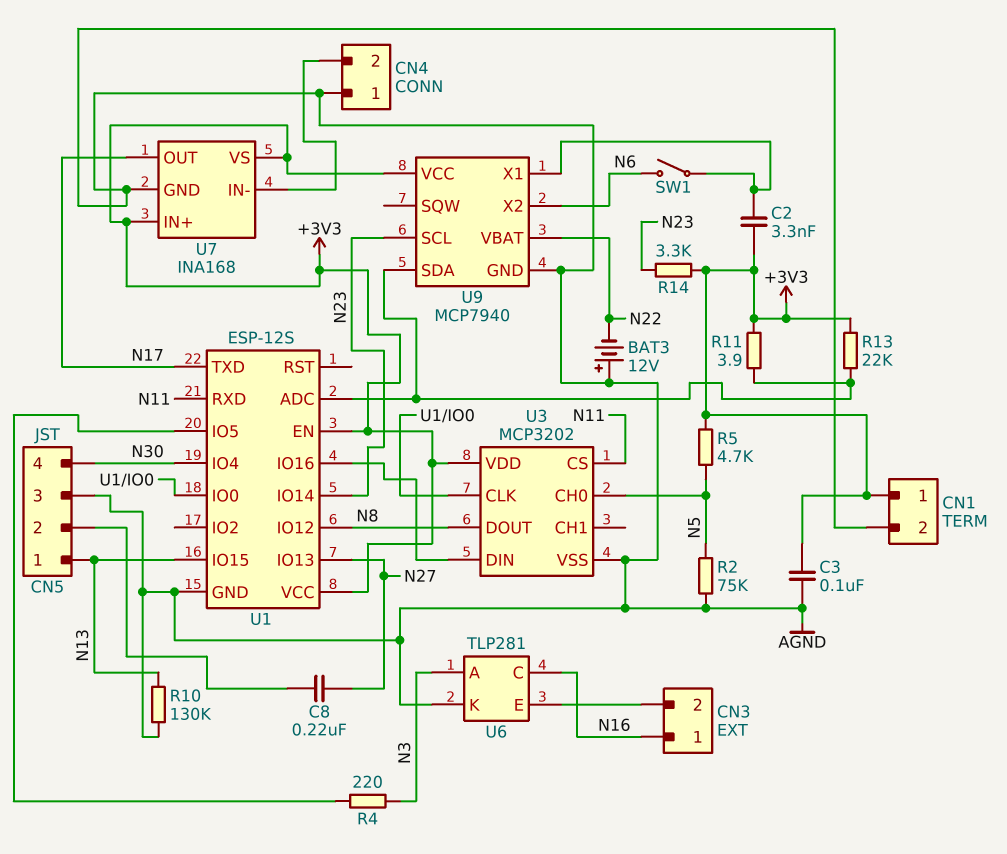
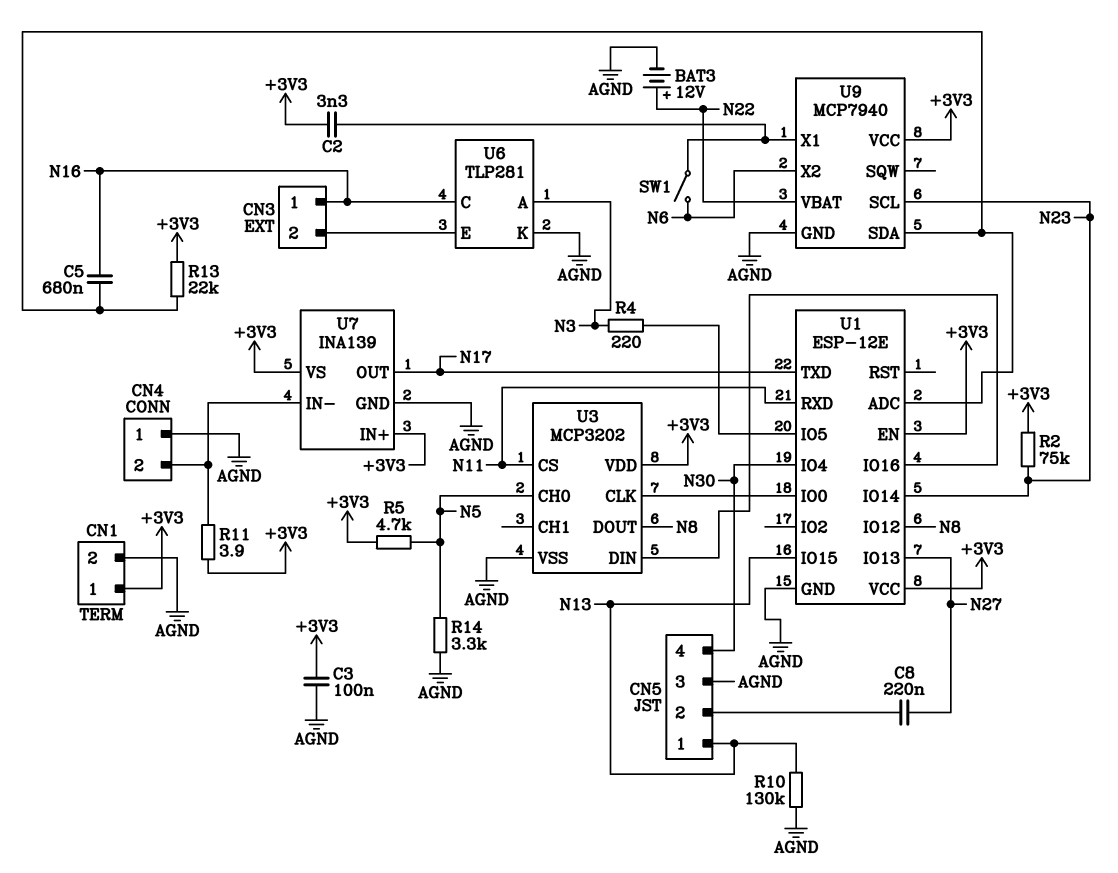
BAT3: 12V (plus AGND, minus N22) -> 12V (plus N22, minus AGND)
C5: none -> 680nF (N16, U1/ADC)
R2: 75k (AGND, N5) -> 75k (+3V3, N23)
R11: 3.9 (+3V3, U1/ADC) -> 3.9 (+3V3, CN4/2)
R14: 3.3k (+3V3, N23) -> 3.3k (AGND, N5)
U1: ESP-12S -> ESP-12E
U7: INA168 -> INA139

